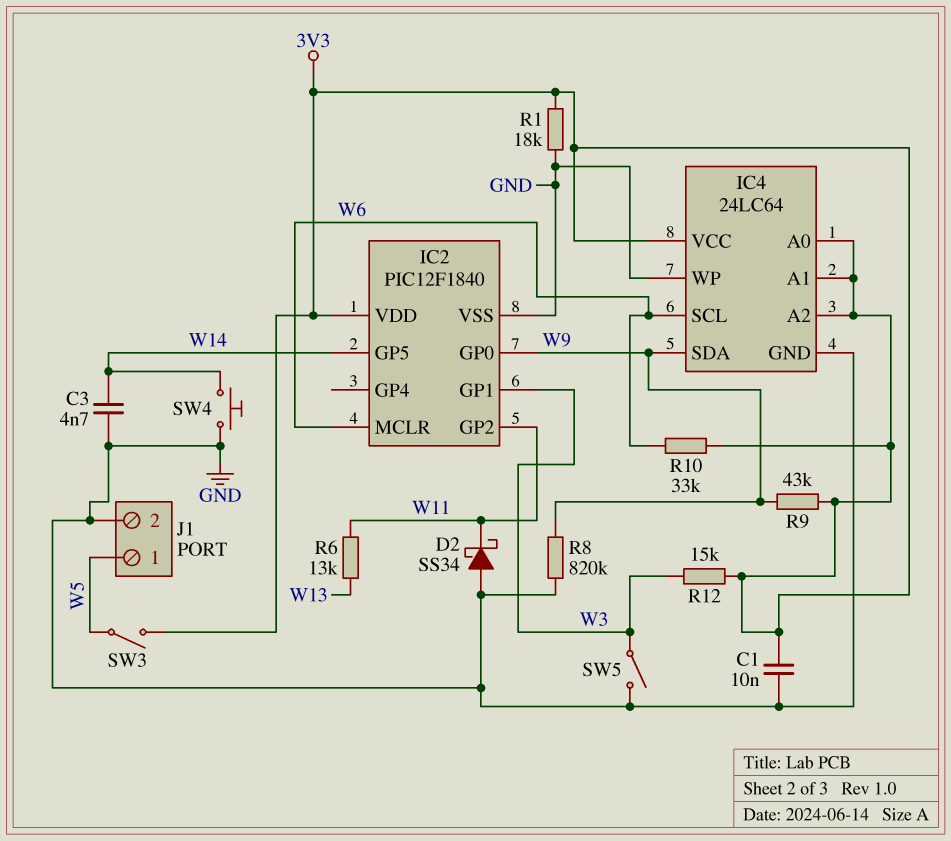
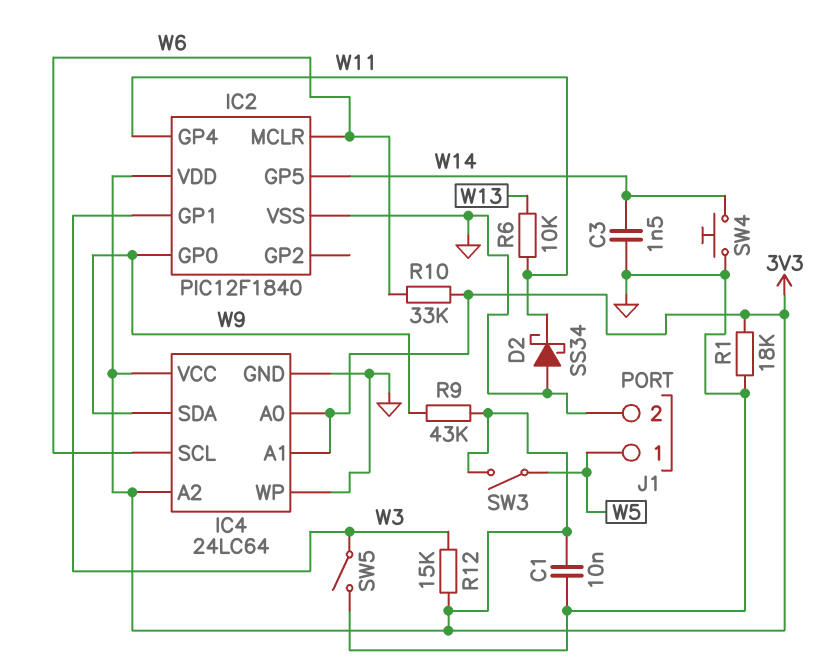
C3: 4.7nF (GND, W14) -> 1.5nF (GND, W14)
IC2 pin GP2: W11 -> none
IC2 pin GP4: none -> W11
R6: 13k (W11, W13) -> 10k (W11, W13)
R8: 820k (GND, W9) -> none

